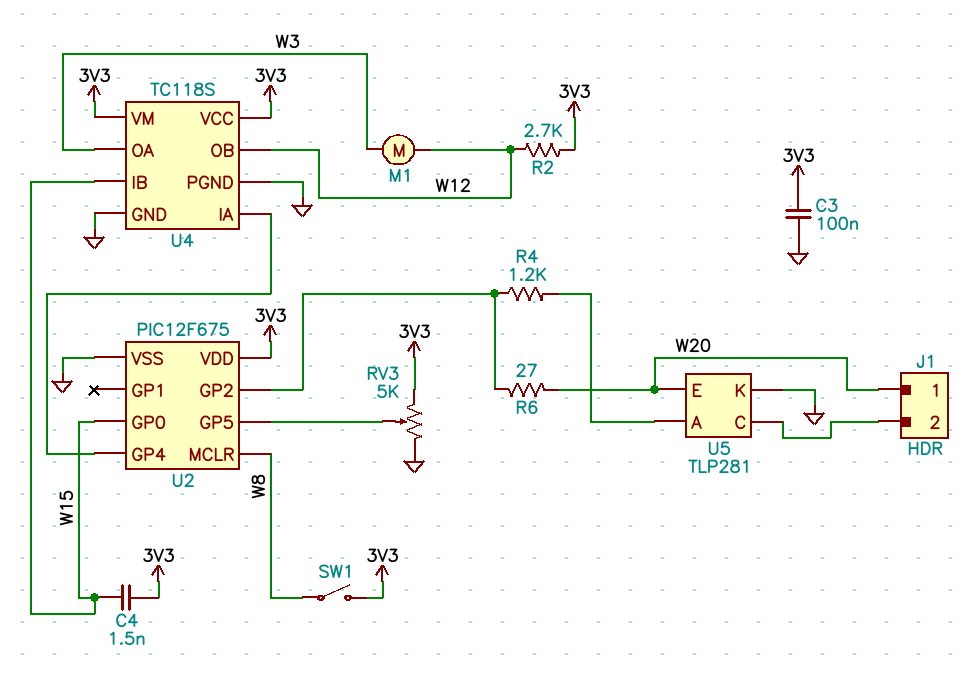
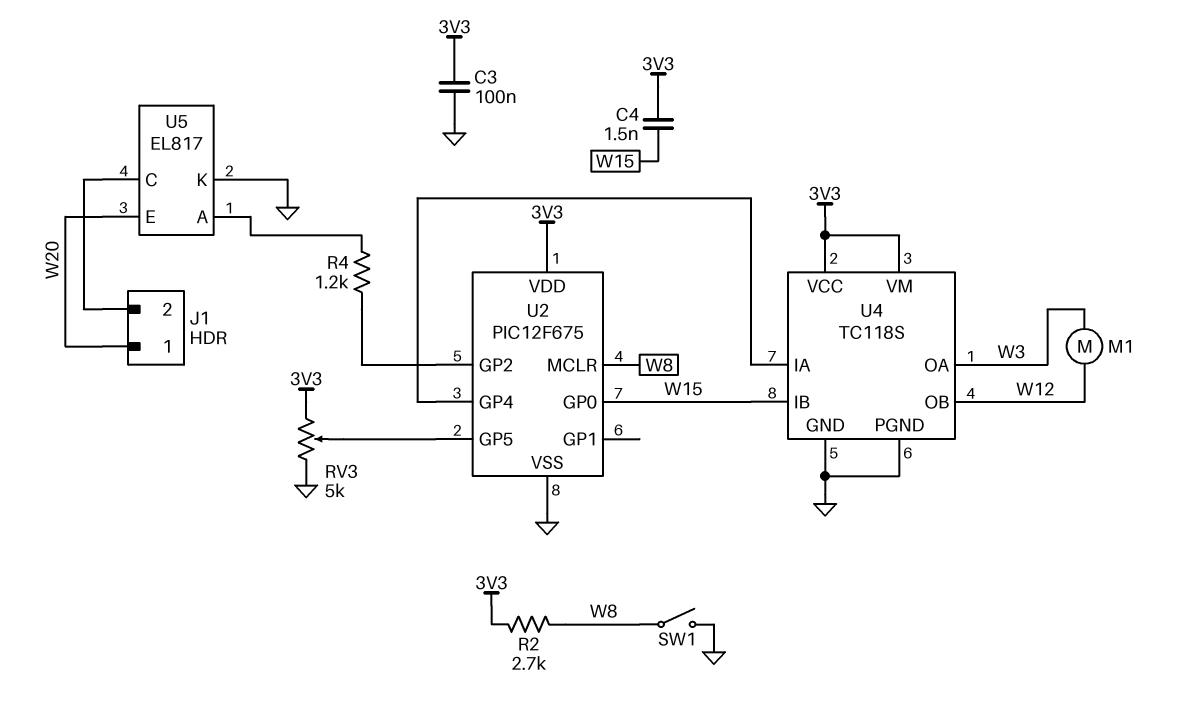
R2: 2.7k (3V3, W12) -> 2.7k (3V3, W8)
R6: 27 (U2/GP2, W20) -> none
SW1: switch (3V3, W8) -> switch (GND, W8)
U5: TLP281 -> EL817

